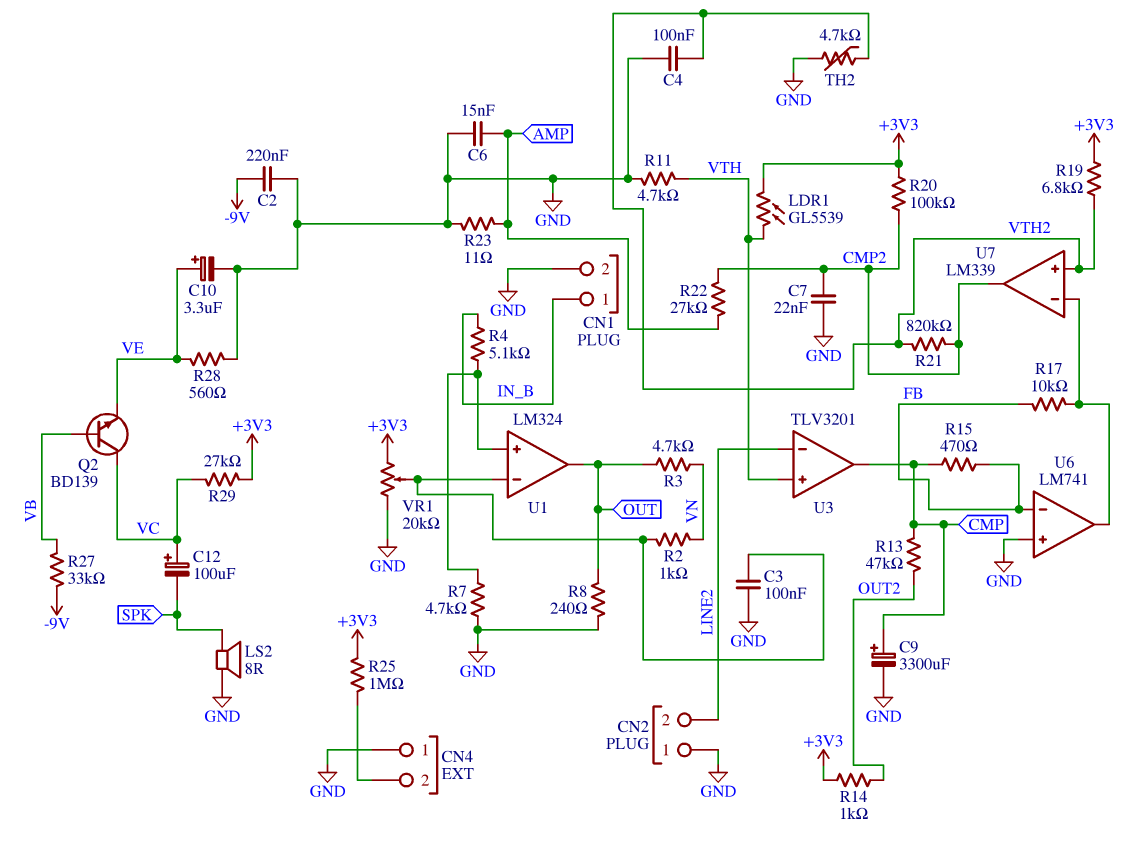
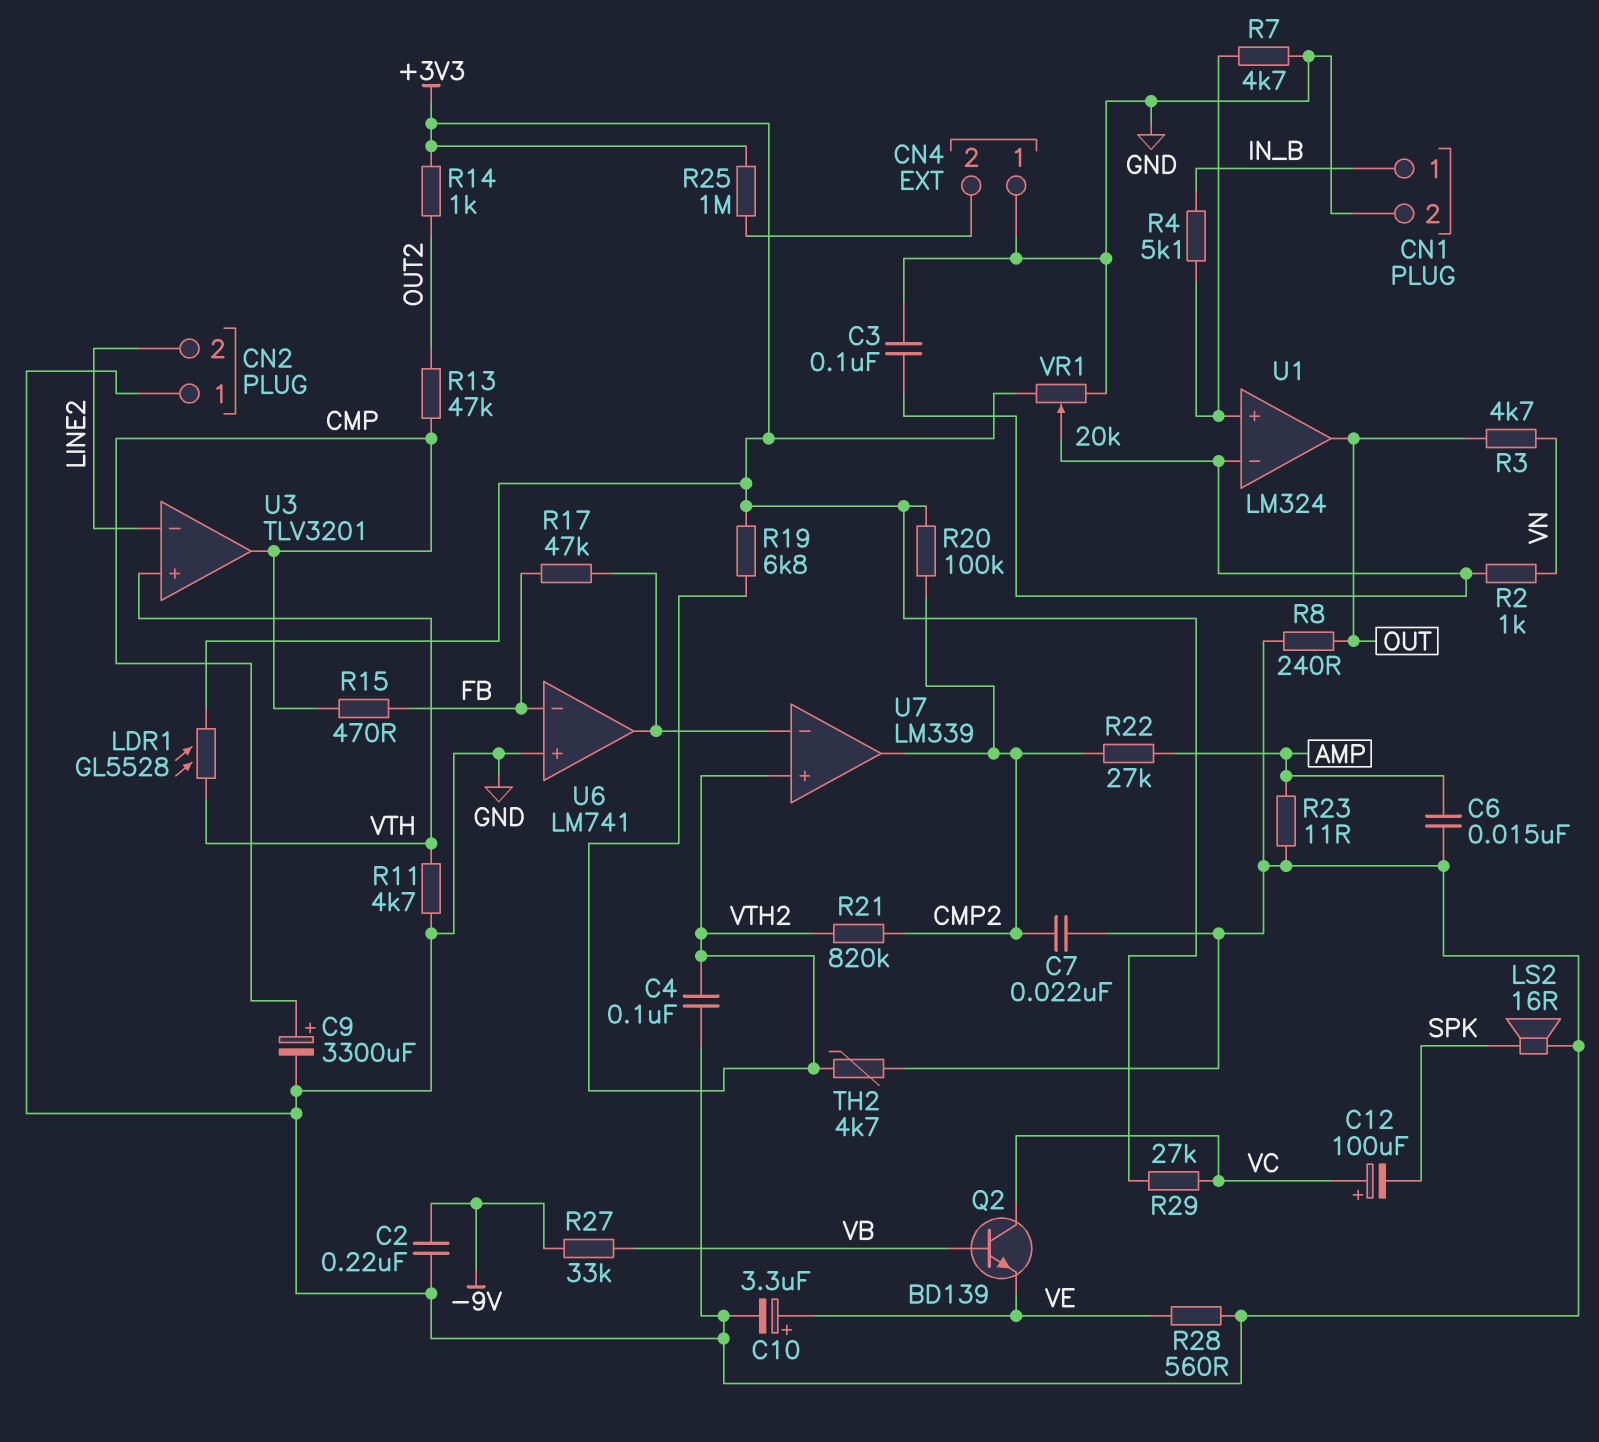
LDR1: GL5539 (+3V3, VTH) -> GL5528 (+3V3, VTH)
LS2: speaker 8R (GND, SPK) -> speaker 16R (GND, SPK)
R17: 10k (FB, U6/out) -> 47k (FB, U6/out)

